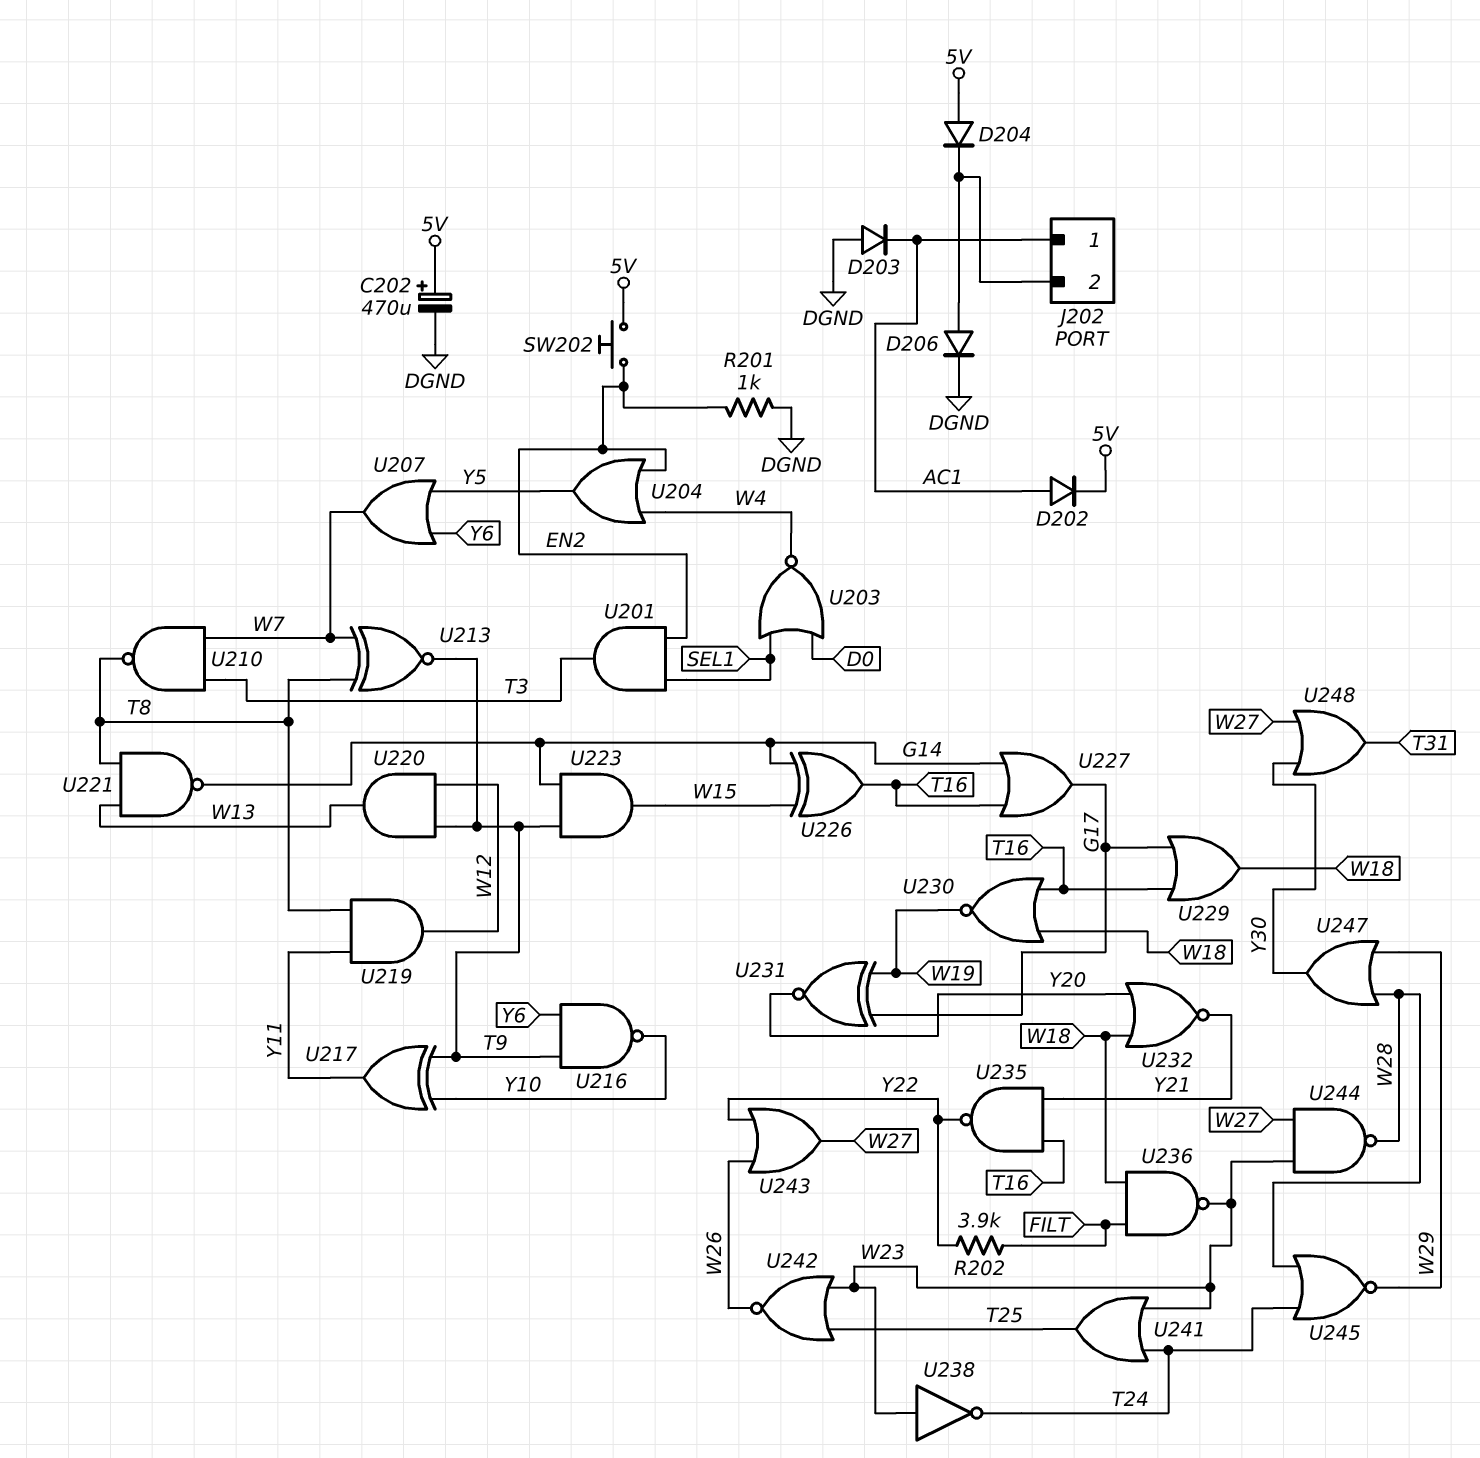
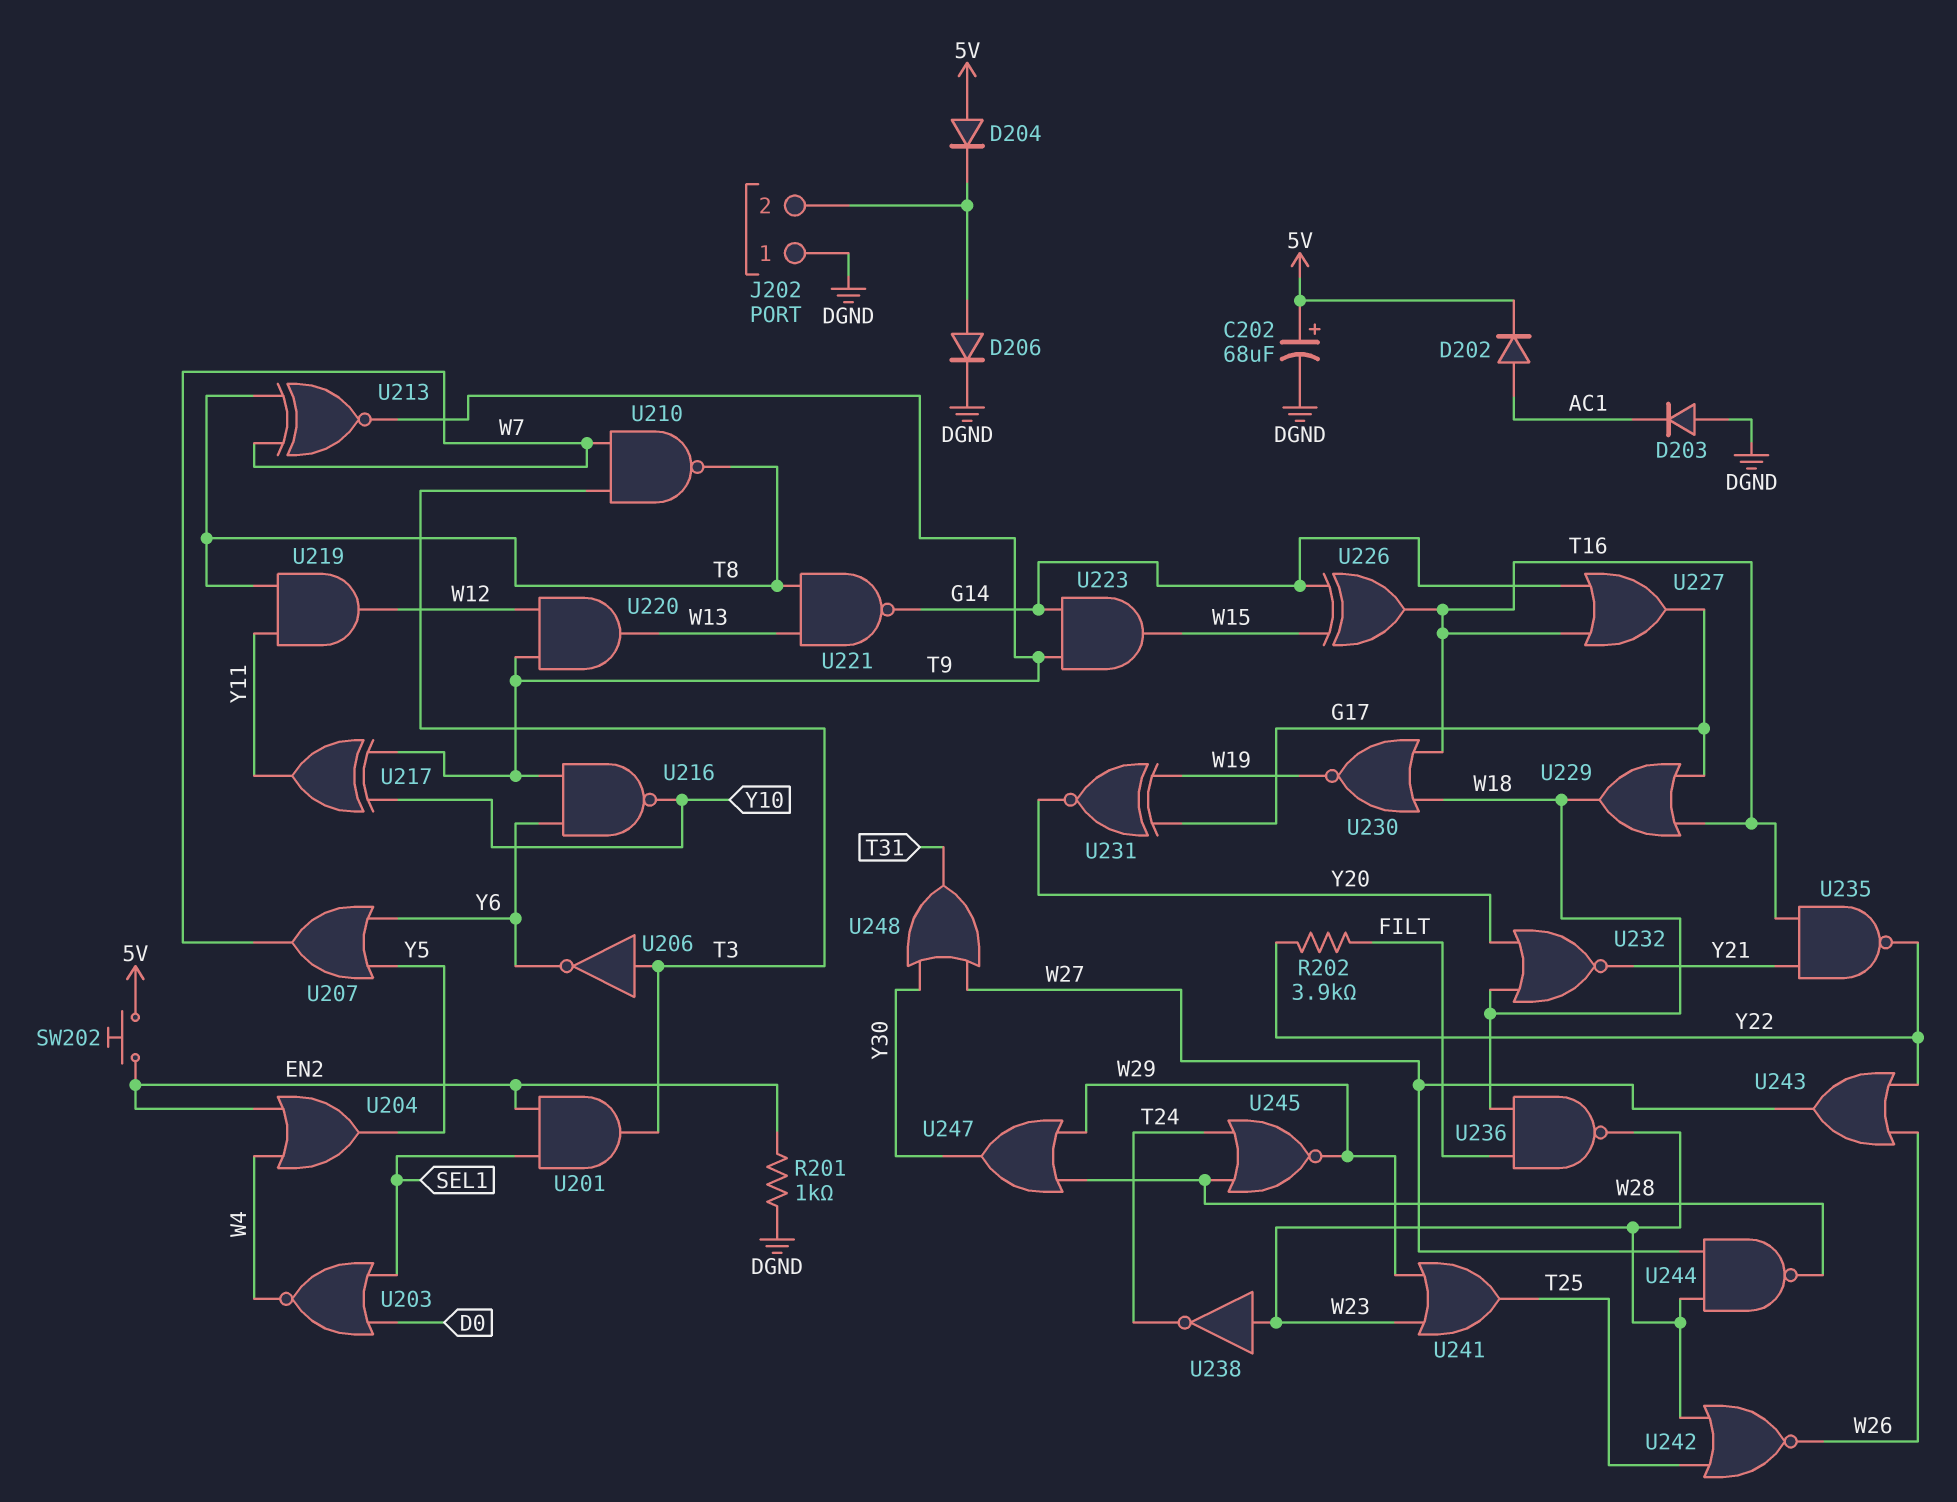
C202: 470uF (plus 5V, minus DGND) -> 68uF (plus 5V, minus DGND)
J202 pin 1: AC1 -> DGND
U206: none -> NOT (in T3, out Y6)
U241: OR (in T24, in W23, out T25) -> OR (in W23, in W29, out T25)

